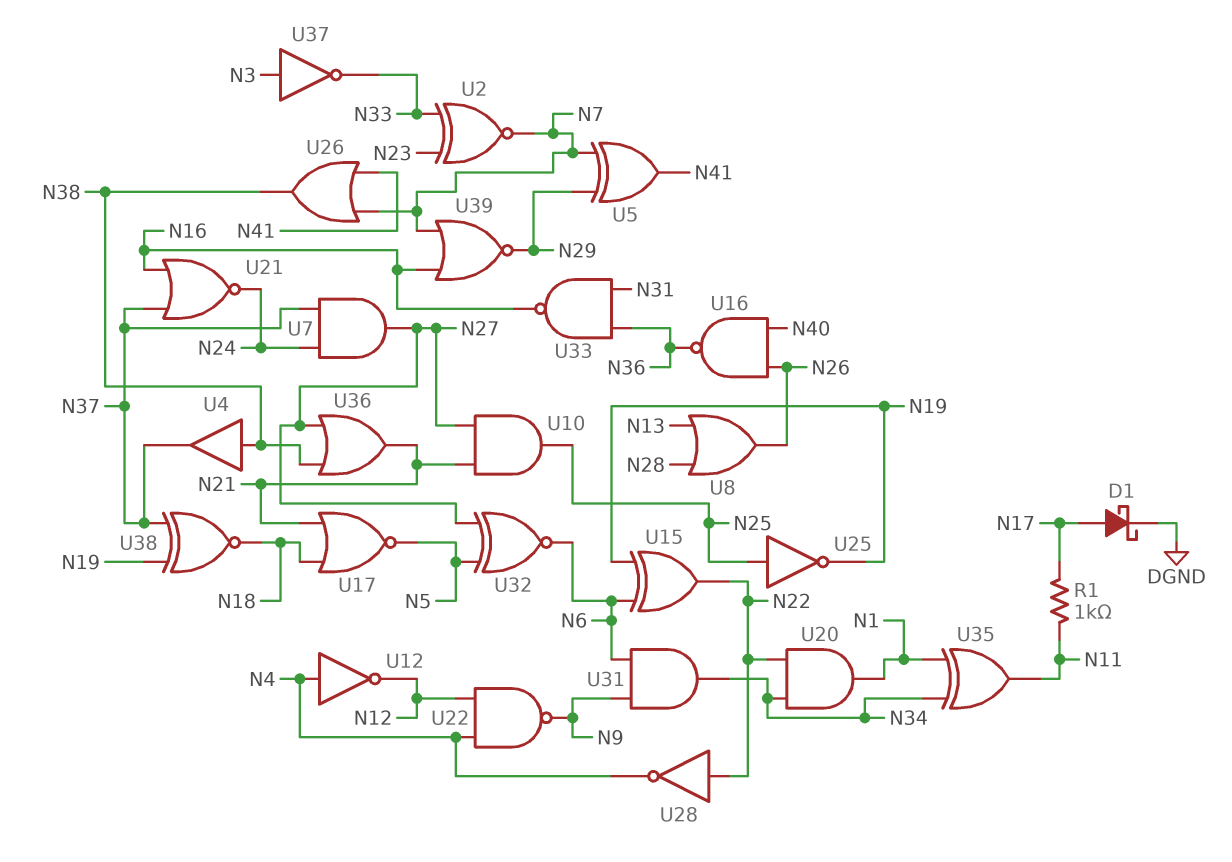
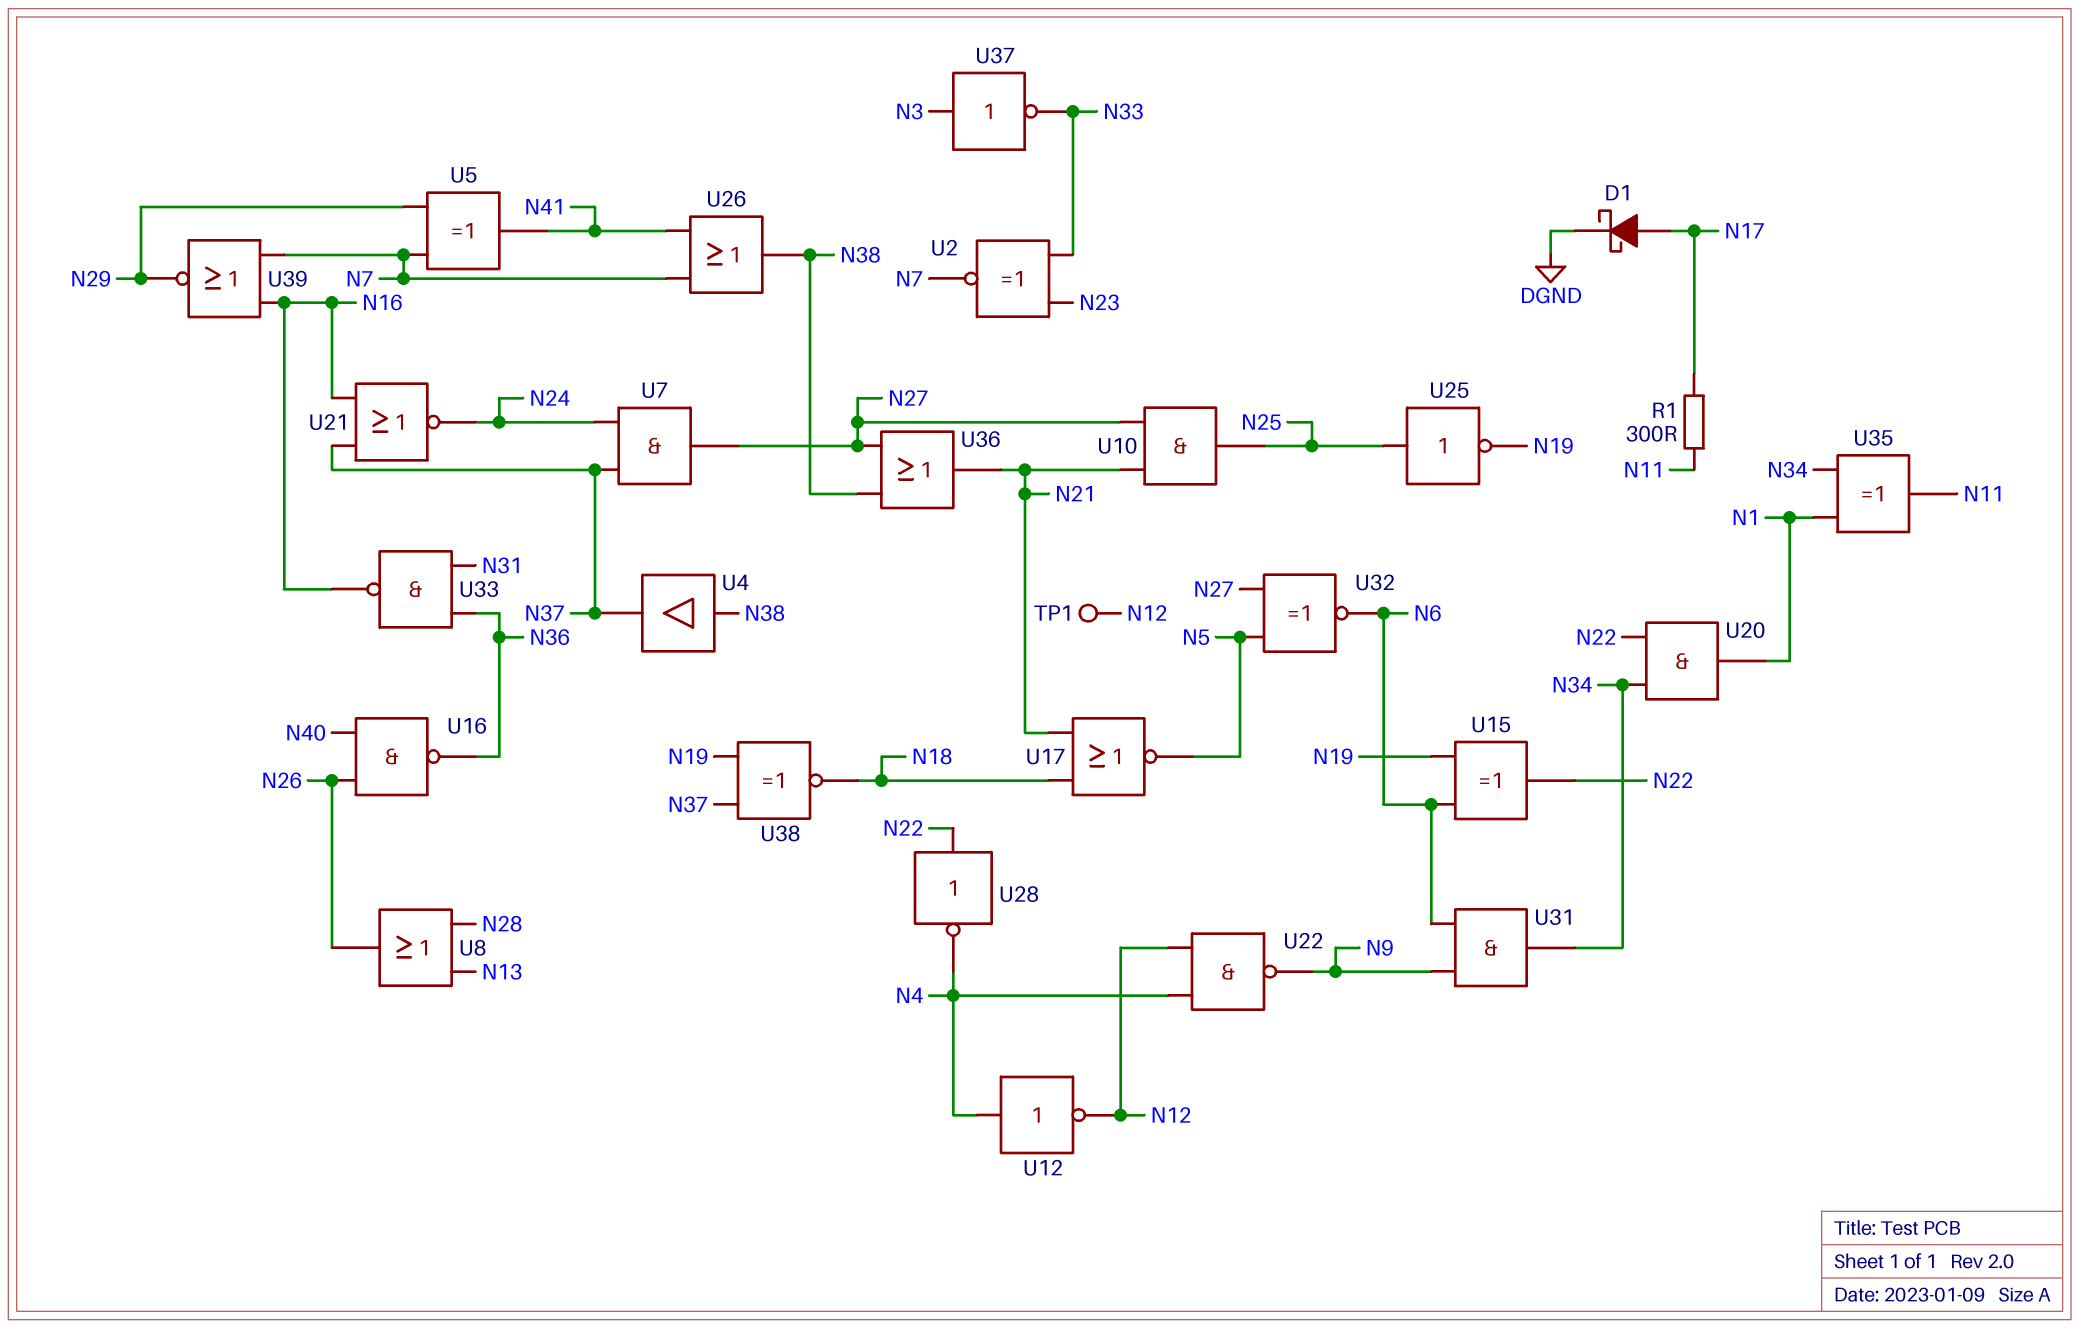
R1: 1k (N11, N17) -> 300 (N11, N17)
TP1: none -> test point (N12)

